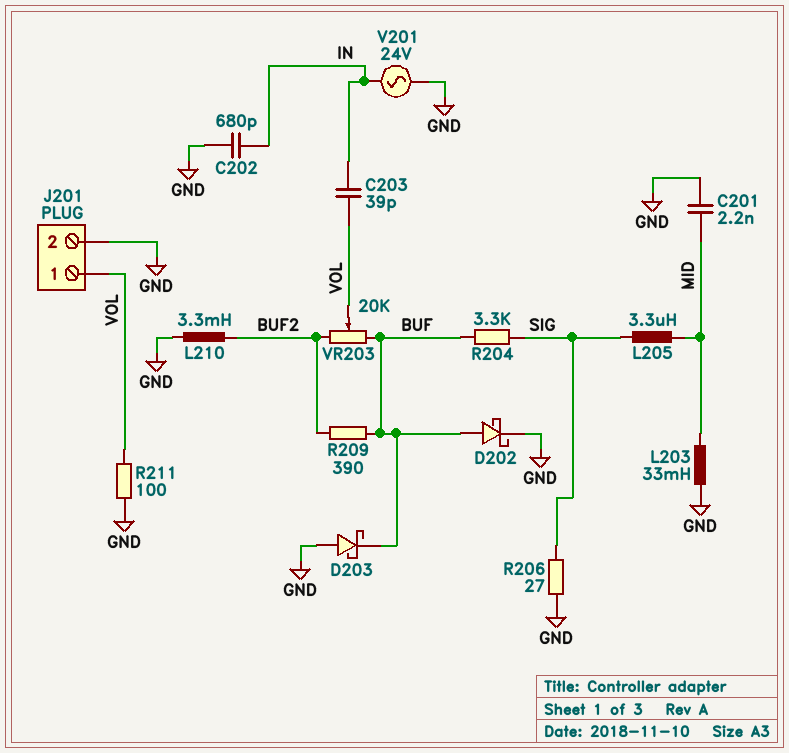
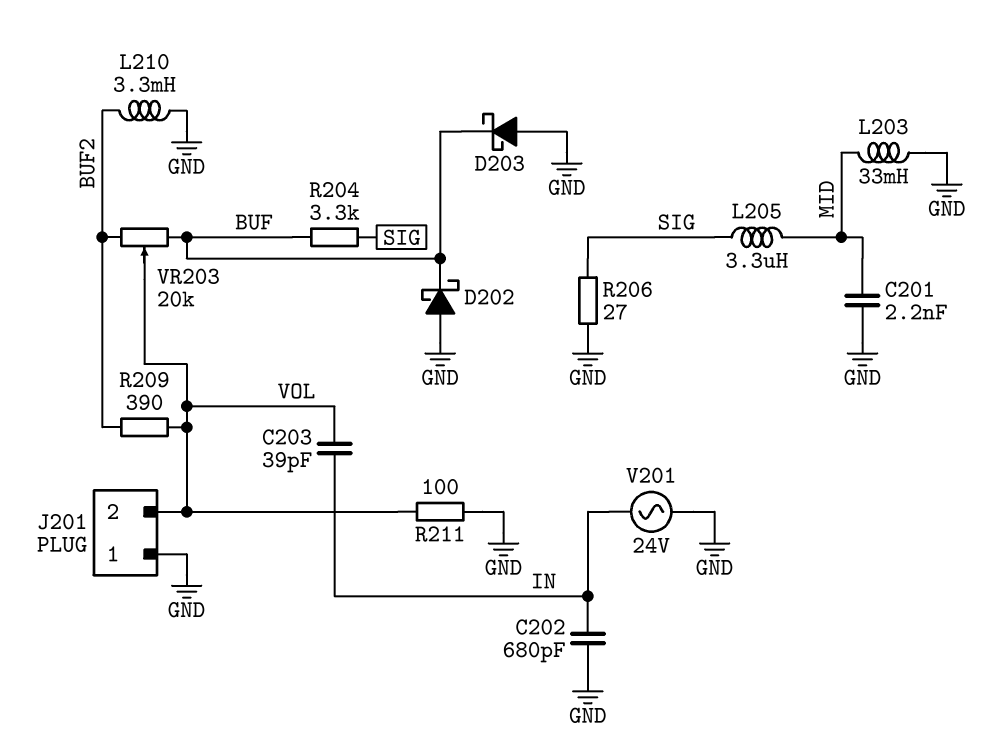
D202: schottky (A BUF, K GND) -> schottky (A GND, K BUF)
J201 pin 1: VOL -> GND
J201 pin 2: GND -> VOL
R209: 390 (BUF, BUF2) -> 390 (BUF2, VOL)

